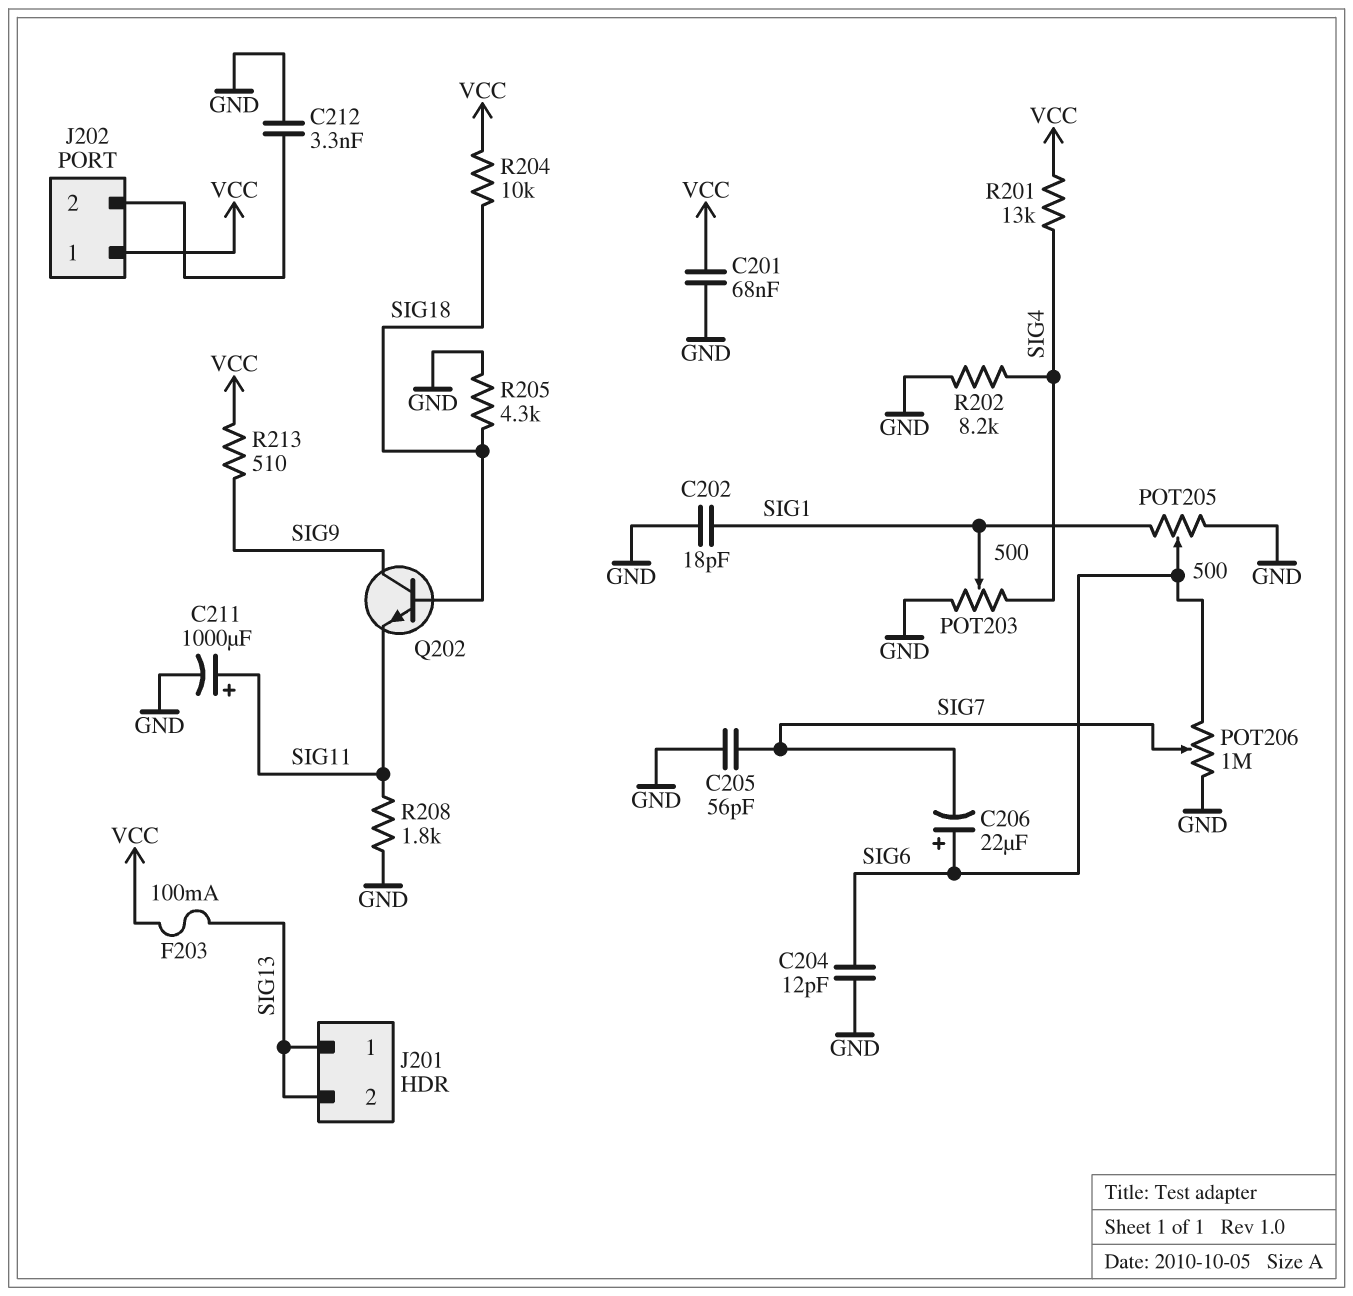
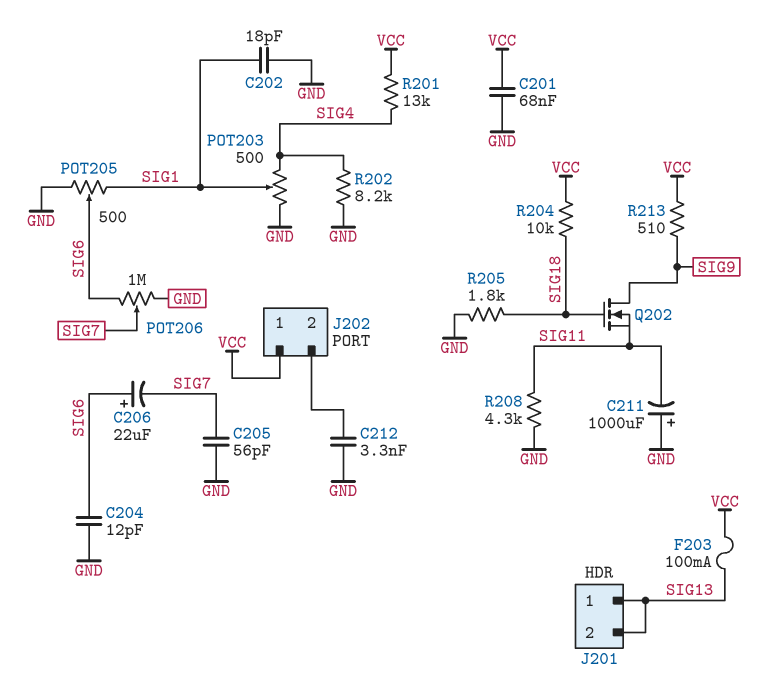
C211: 1000uF (plus SIG11, minus GND) -> 1000uF (plus GND, minus SIG11)
Q202: NPN (B SIG18, C SIG9, E SIG11) -> NMOS (G SIG18, D SIG9, S SIG11)
R205: 4.3k (GND, SIG18) -> 1.8k (GND, SIG18)
R208: 1.8k (GND, SIG11) -> 4.3k (GND, SIG11)

